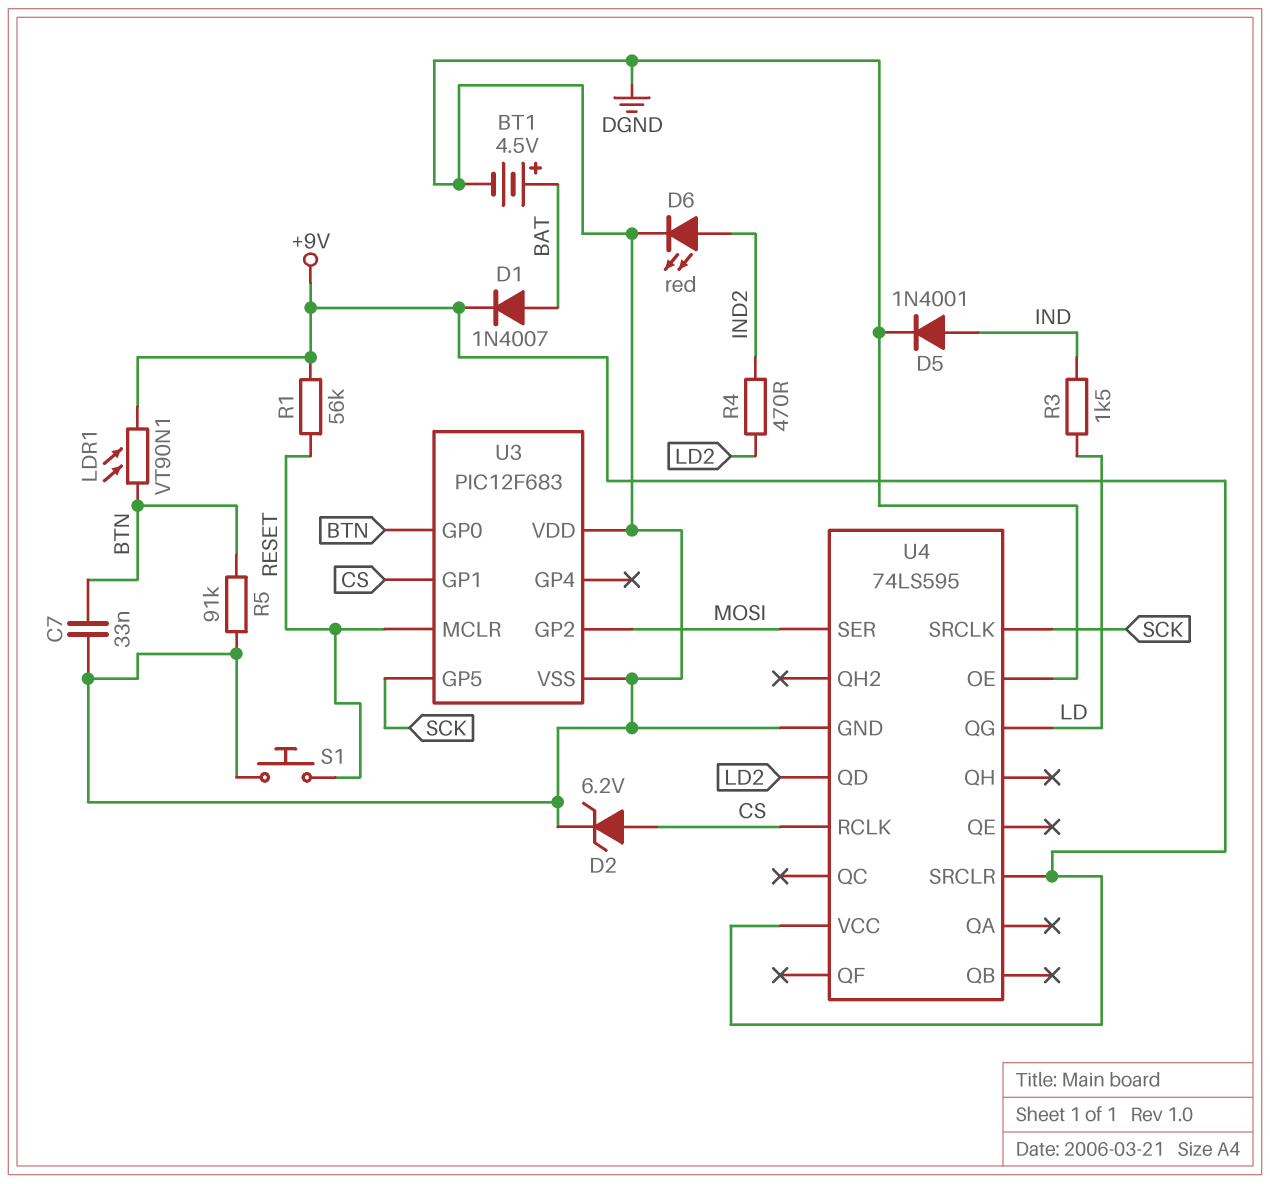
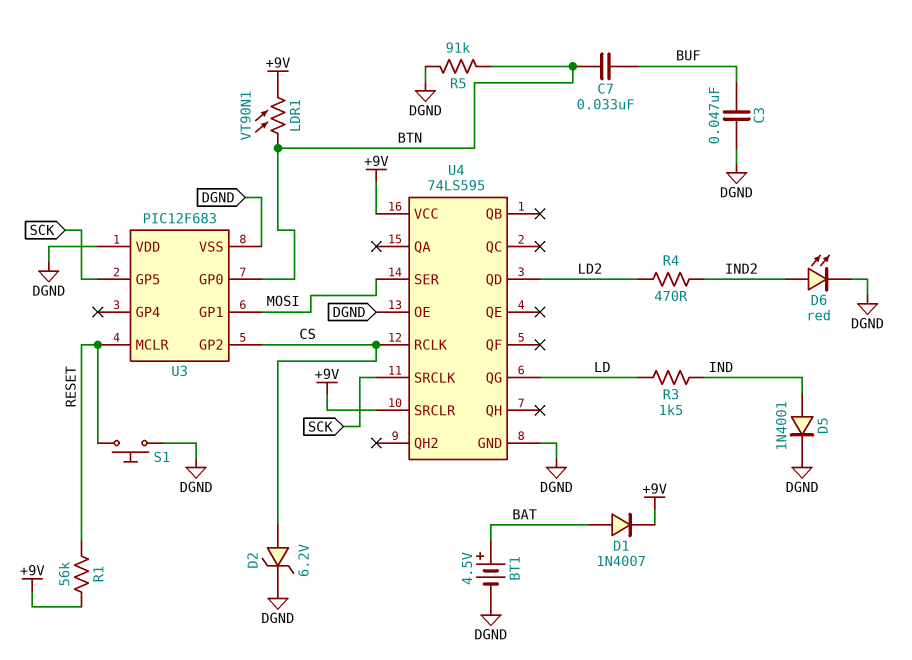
C3: none -> 47nF (BUF, DGND)
C7: 33nF (BTN, DGND) -> 33nF (BTN, BUF)
U3 pin GP1: CS -> MOSI
U3 pin GP2: MOSI -> CS

